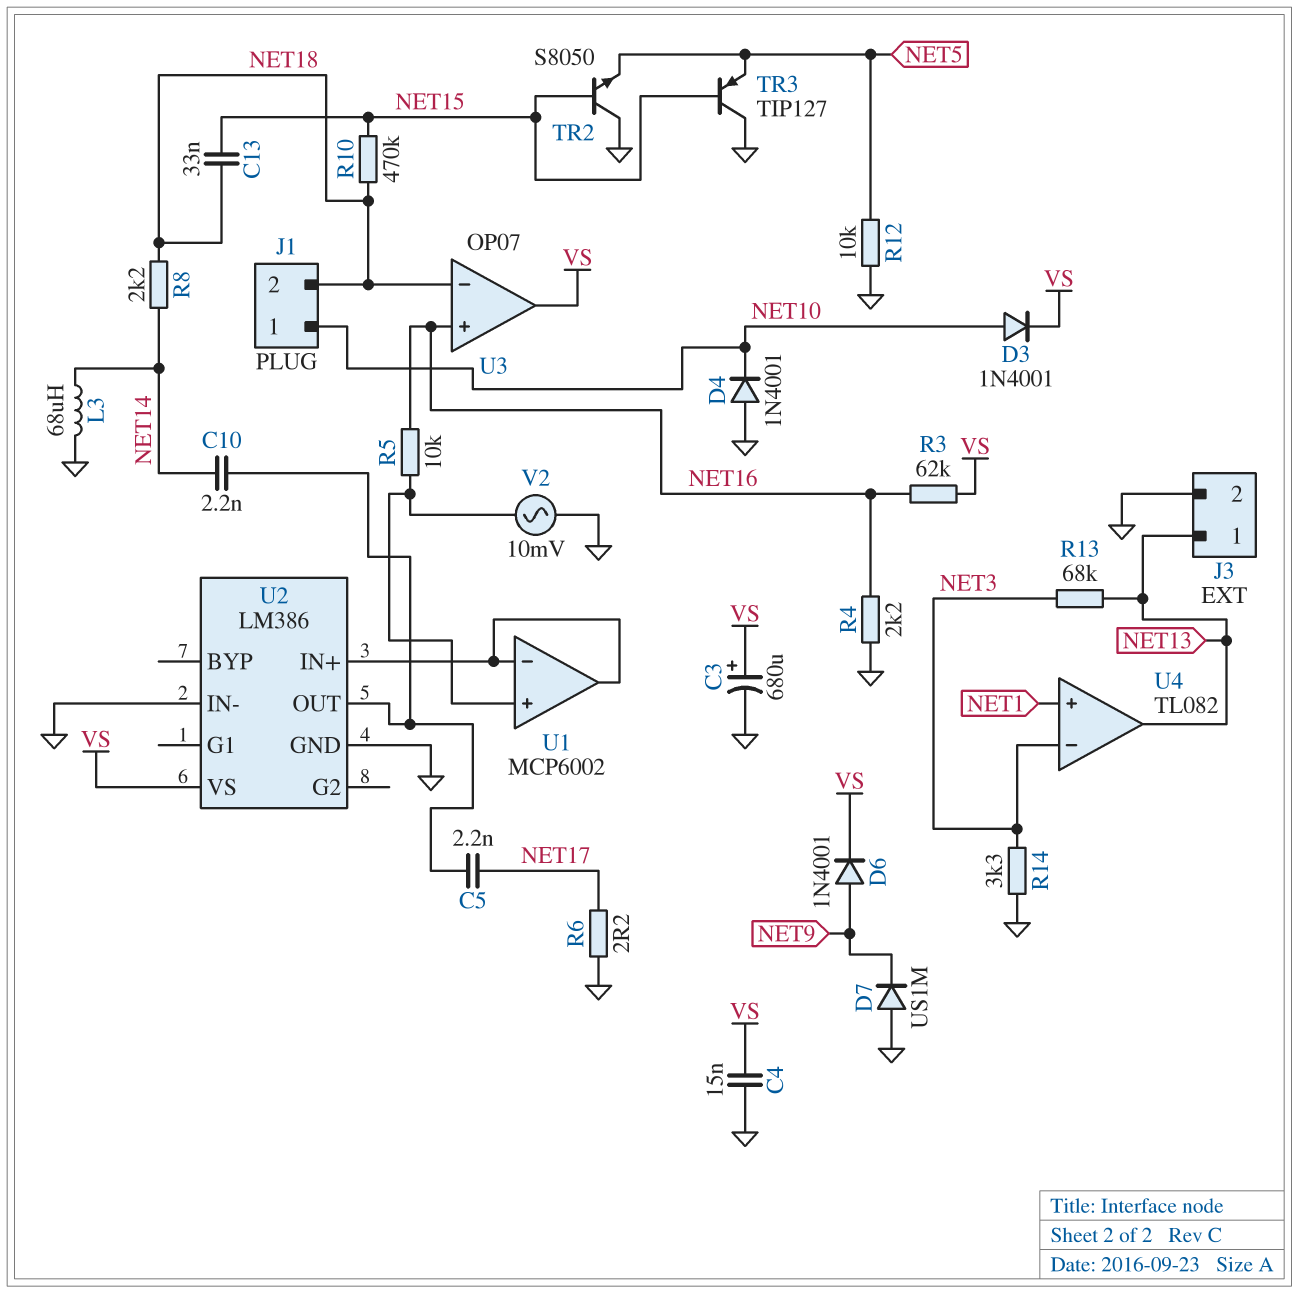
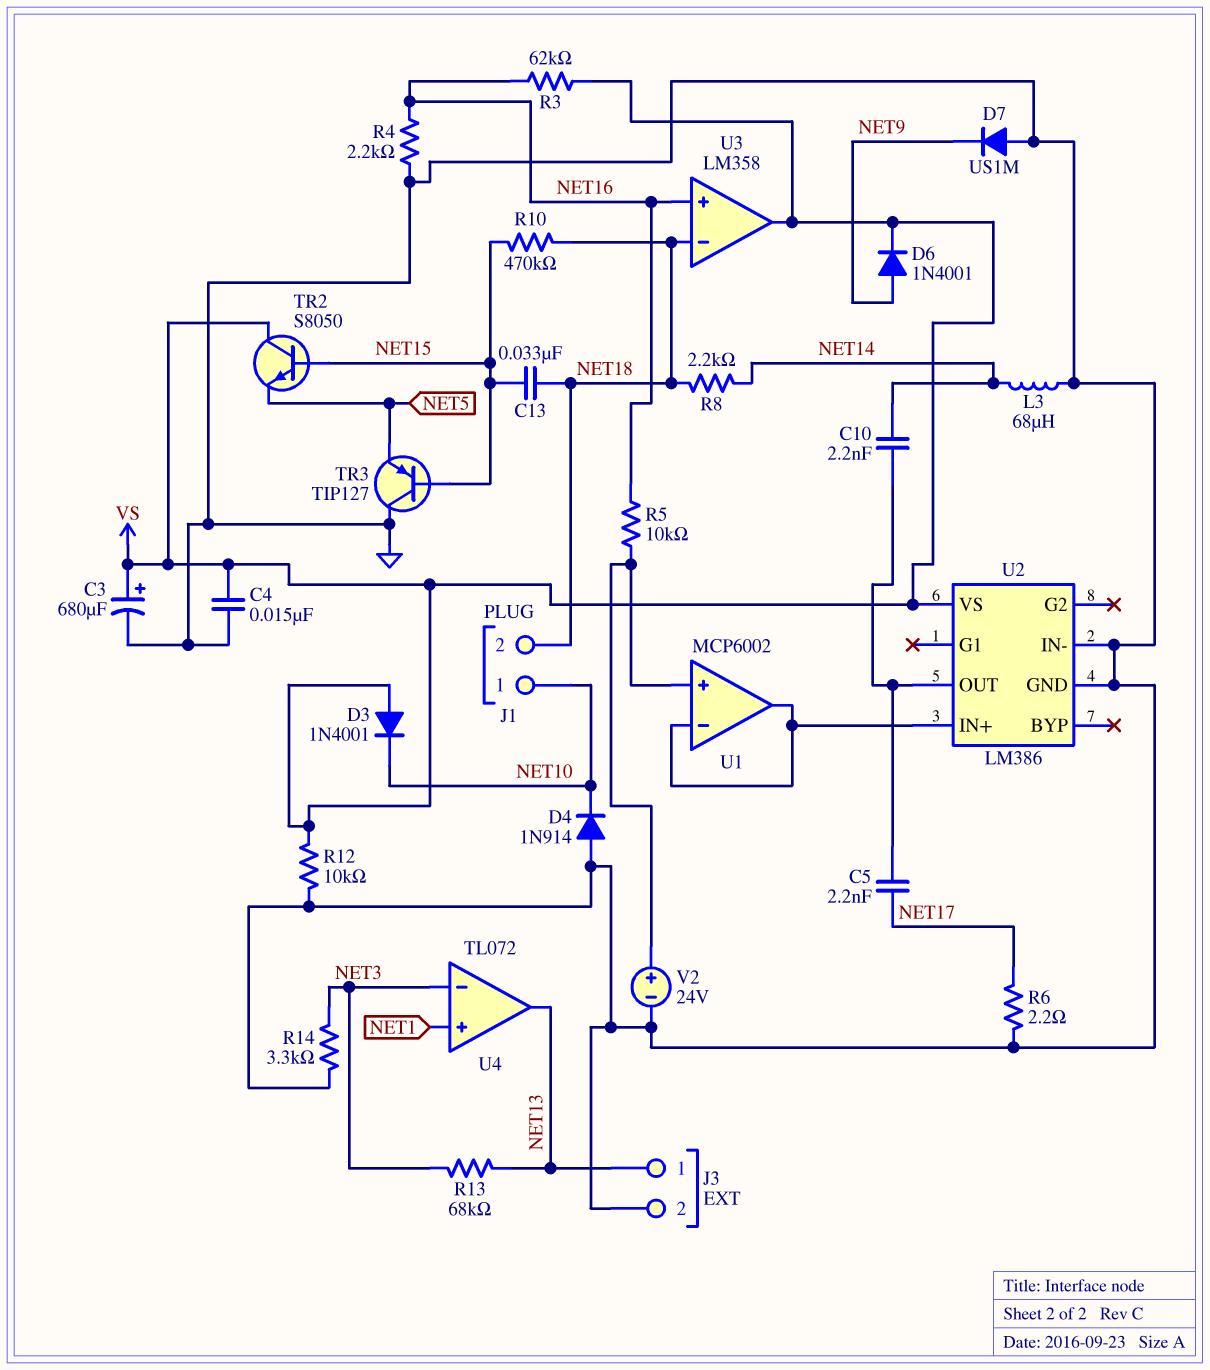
D3: diode 1N4001 (A NET10, K VS) -> diode 1N4001 (A VS, K NET10)
D4: diode 1N4001 (A GND, K NET10) -> diode 1N914 (A GND, K NET10)
R12: 10k (GND, NET5) -> 10k (GND, VS)
TR2: NPN S8050 (B NET15, C GND, E NET5) -> NPN S8050 (B NET15, C VS, E NET5)
U3: OP07 -> LM358
U4: TL082 -> TL072
V2: AC 10mV (GND, U1/in+) -> 24V (plus U1/in+, minus GND)

